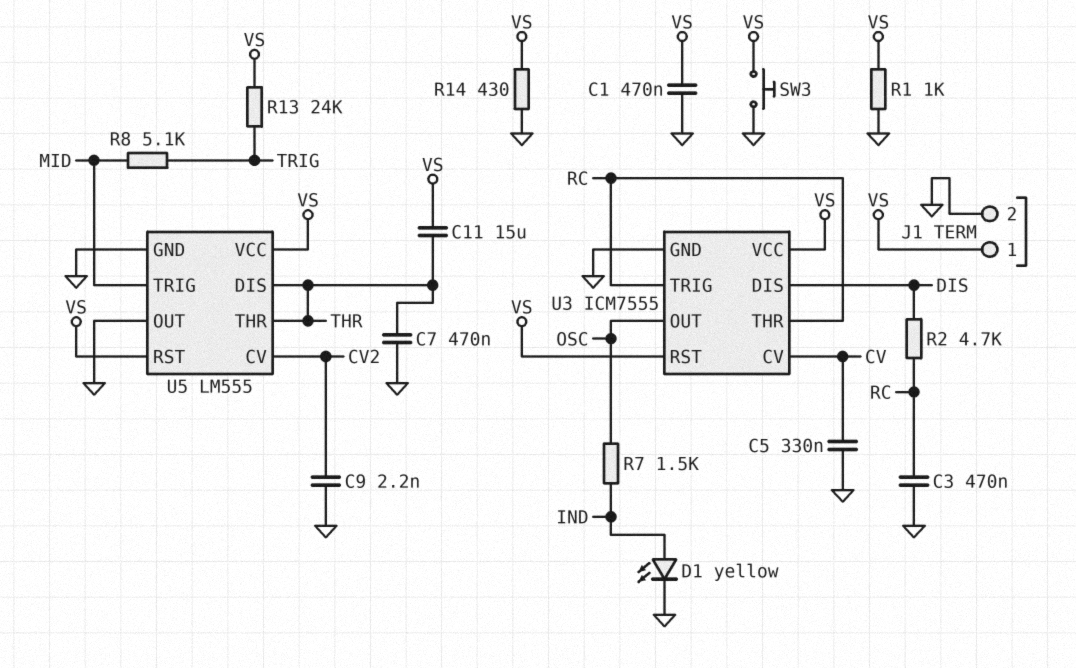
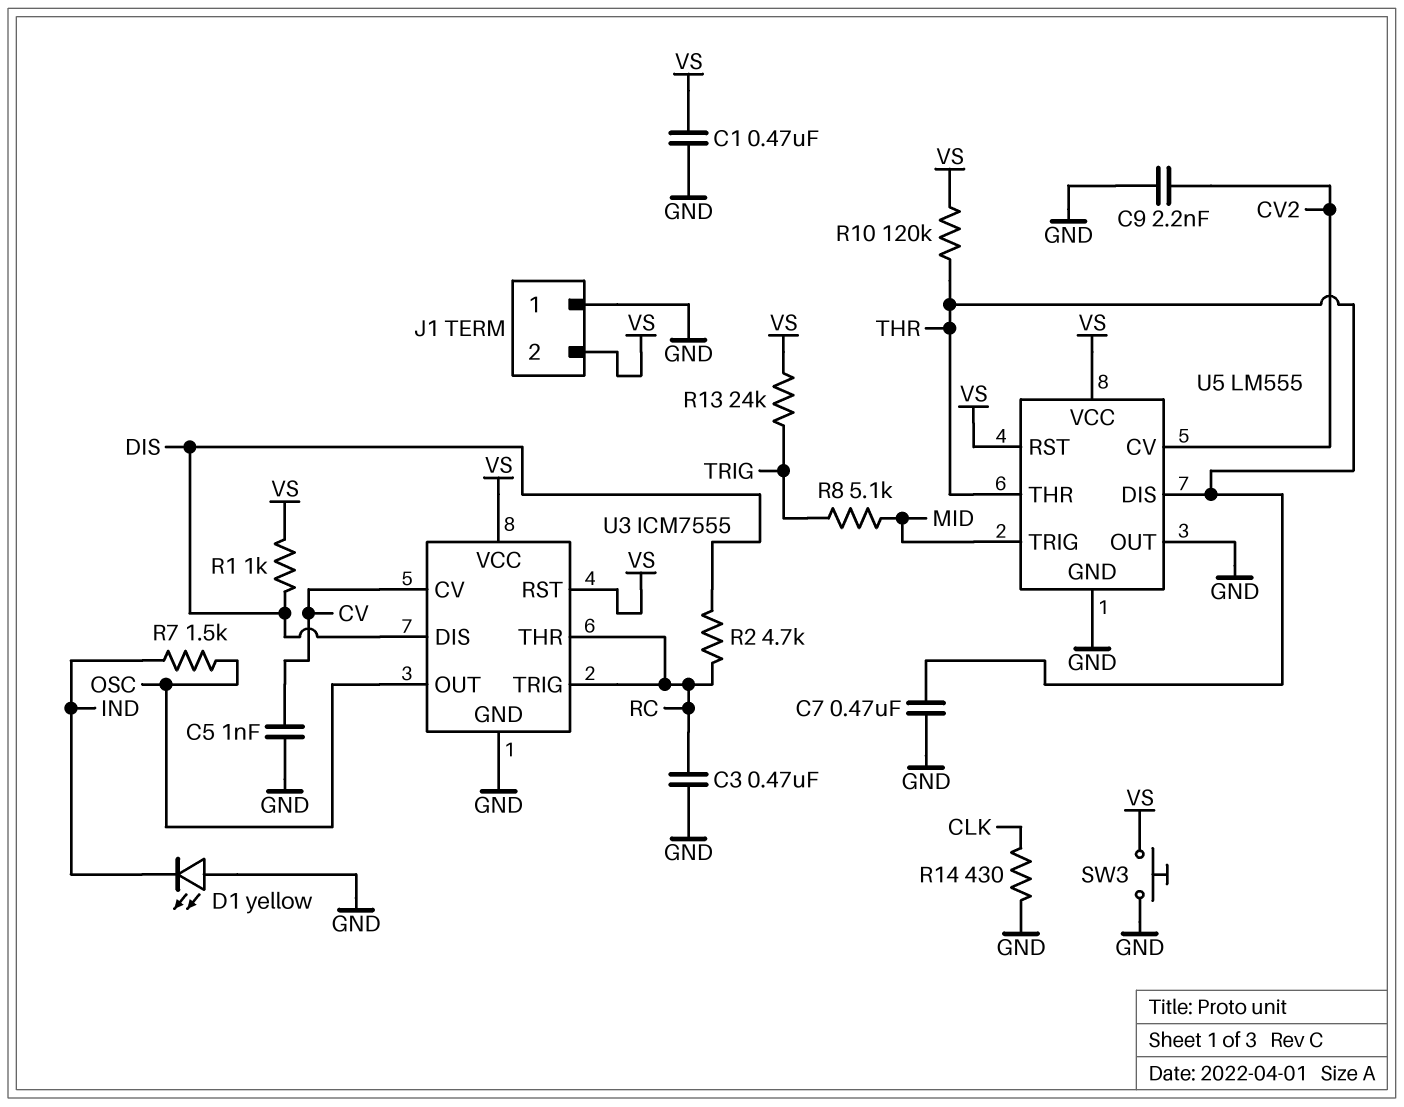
C5: 330nF (CV, GND) -> 1nF (CV, GND)
C11: 15uF (THR, VS) -> none
D1: LED yellow (A IND, K GND) -> LED yellow (A GND, K IND)
J1 pin 1: VS -> GND
J1 pin 2: GND -> VS
R1: 1k (GND, VS) -> 1k (DIS, VS)
R10: none -> 120k (THR, VS)
R14: 430 (GND, VS) -> 430 (CLK, GND)

